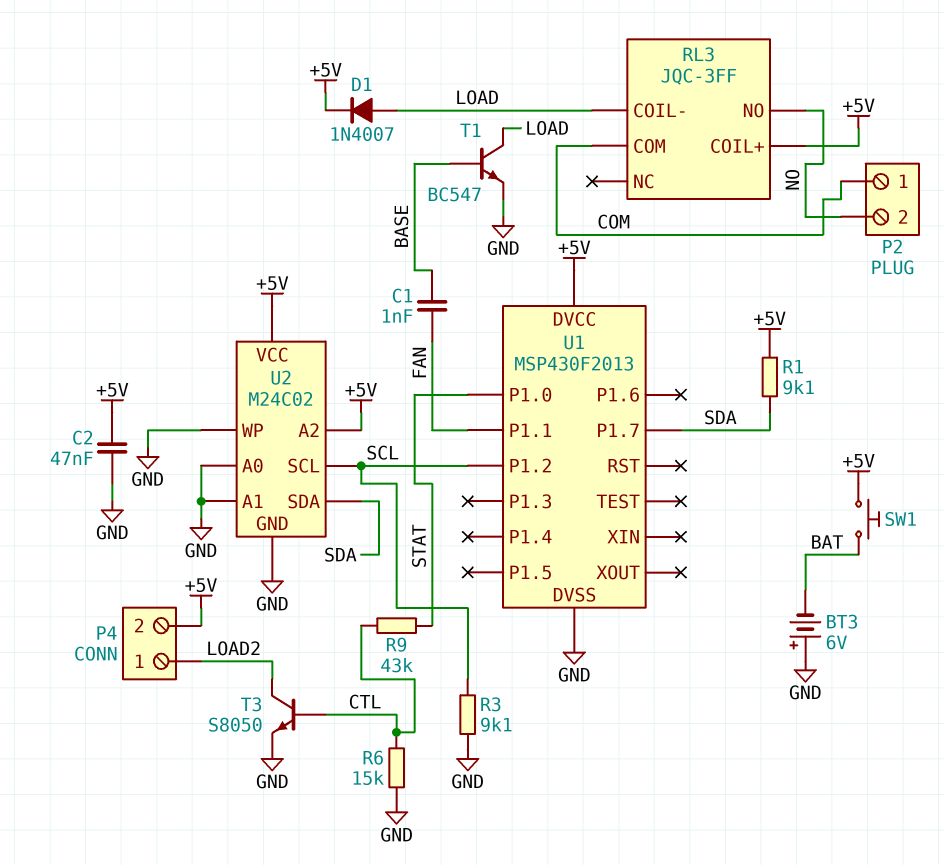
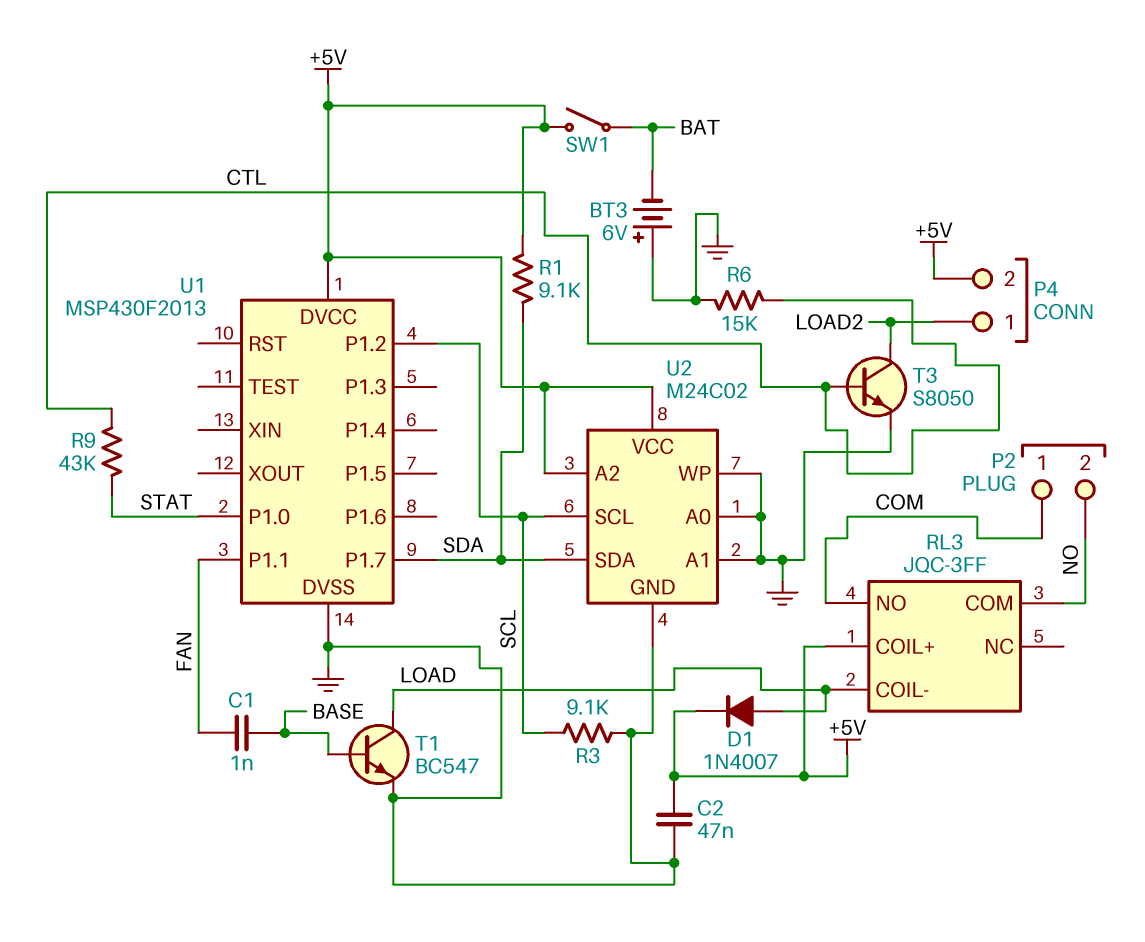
RL3 pin COM: COM -> NO
RL3 pin NO: NO -> COM
SW1: button (+5V, BAT) -> switch (+5V, BAT)

